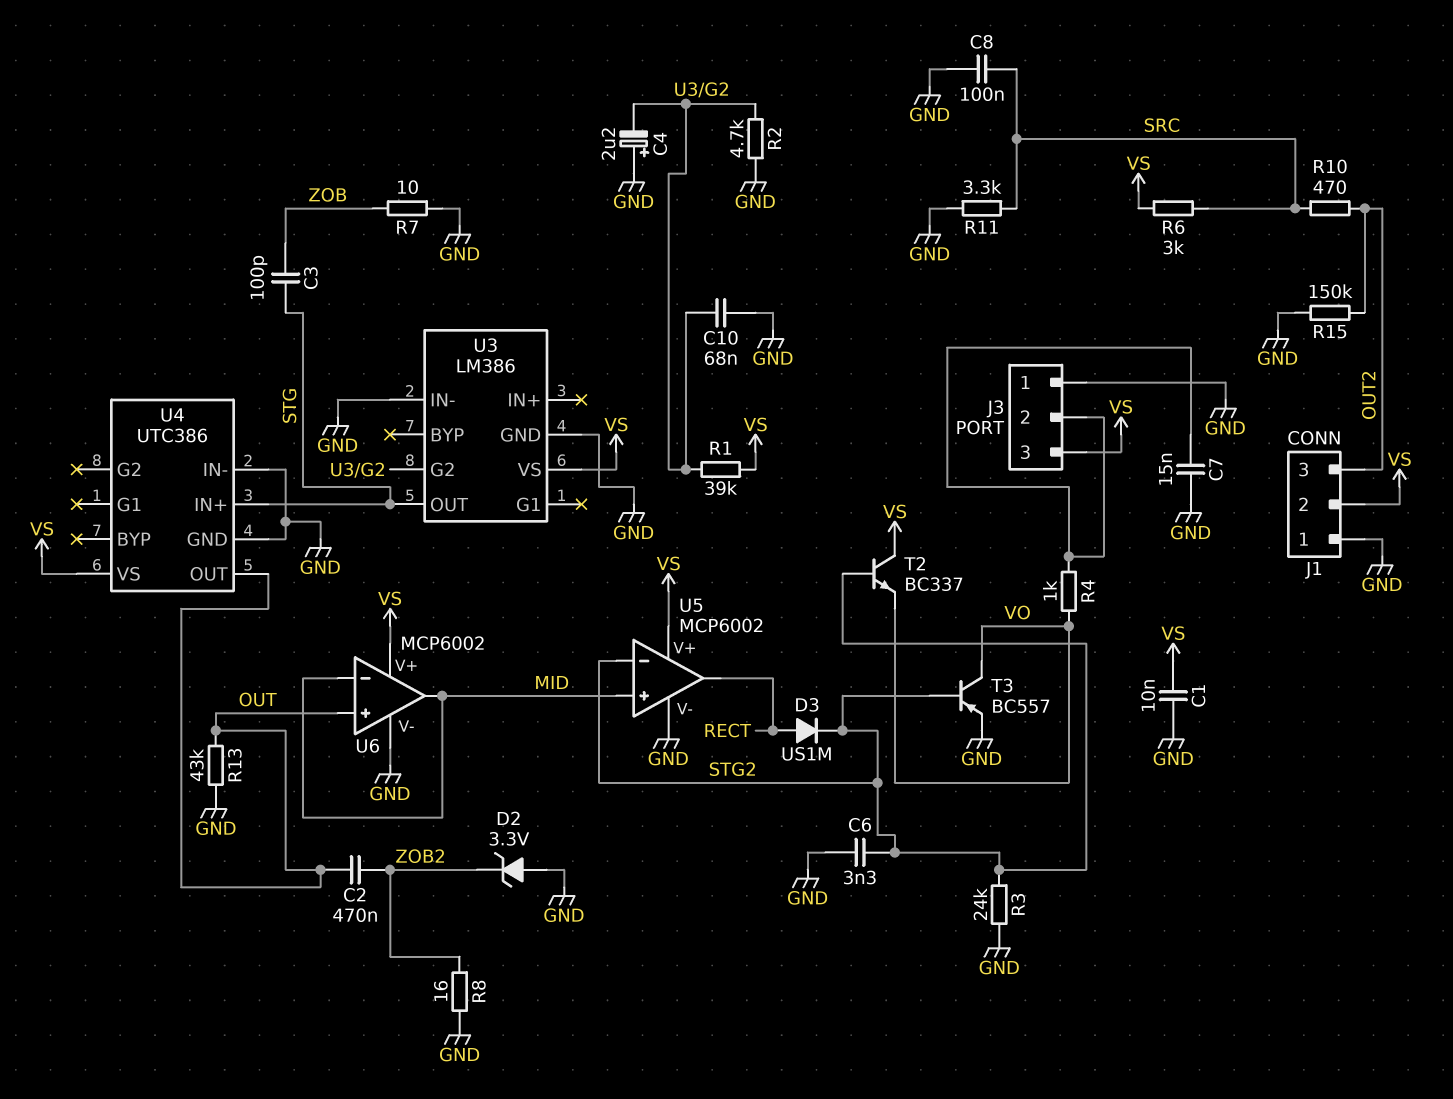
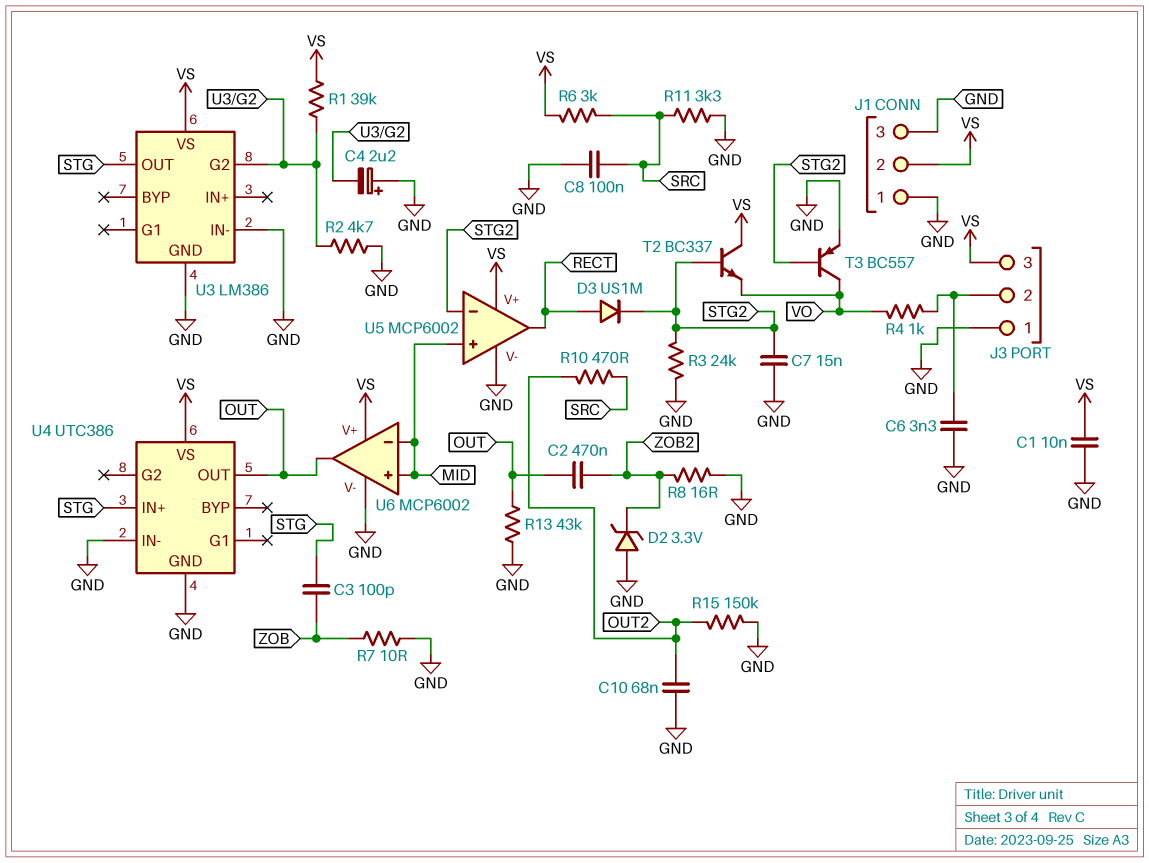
C6: 3.3nF (GND, STG2) -> 3.3nF (GND, J3/2)
C7: 15nF (GND, J3/2) -> 15nF (GND, STG2)
C10: 68nF (GND, U3/G2) -> 68nF (GND, OUT2)
J1 pin 3: OUT2 -> GND
U6 pin in+: OUT -> MID
U6 pin out: MID -> OUT

